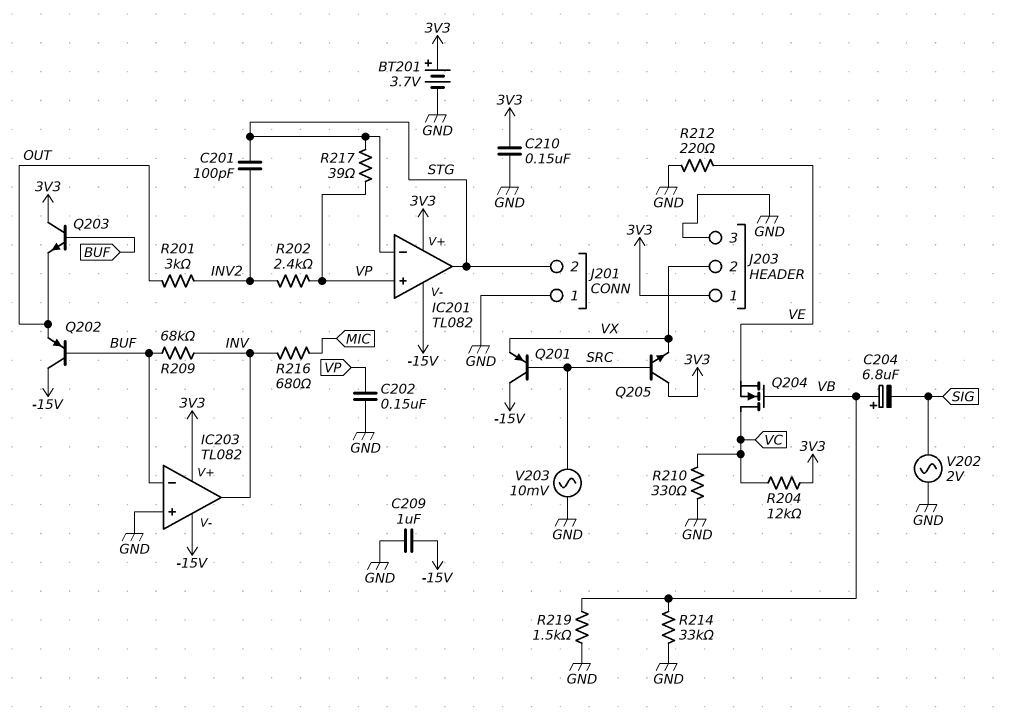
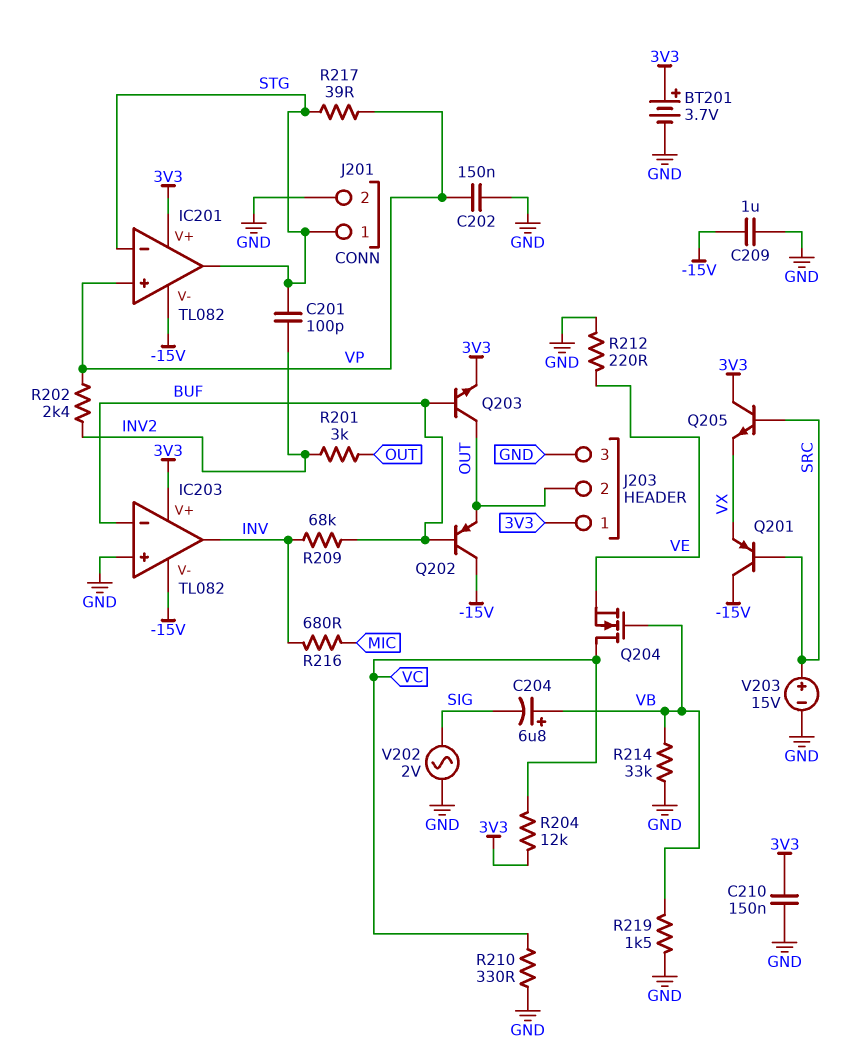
J201 pin 1: GND -> STG
J201 pin 2: STG -> GND
J203 pin 2: VX -> OUT
Q203: NPN (B BUF, C 3V3, E OUT) -> NPN (B BUF, C OUT, E 3V3)
V203: AC 10mV (GND, SRC) -> 15V (plus SRC, minus GND)

